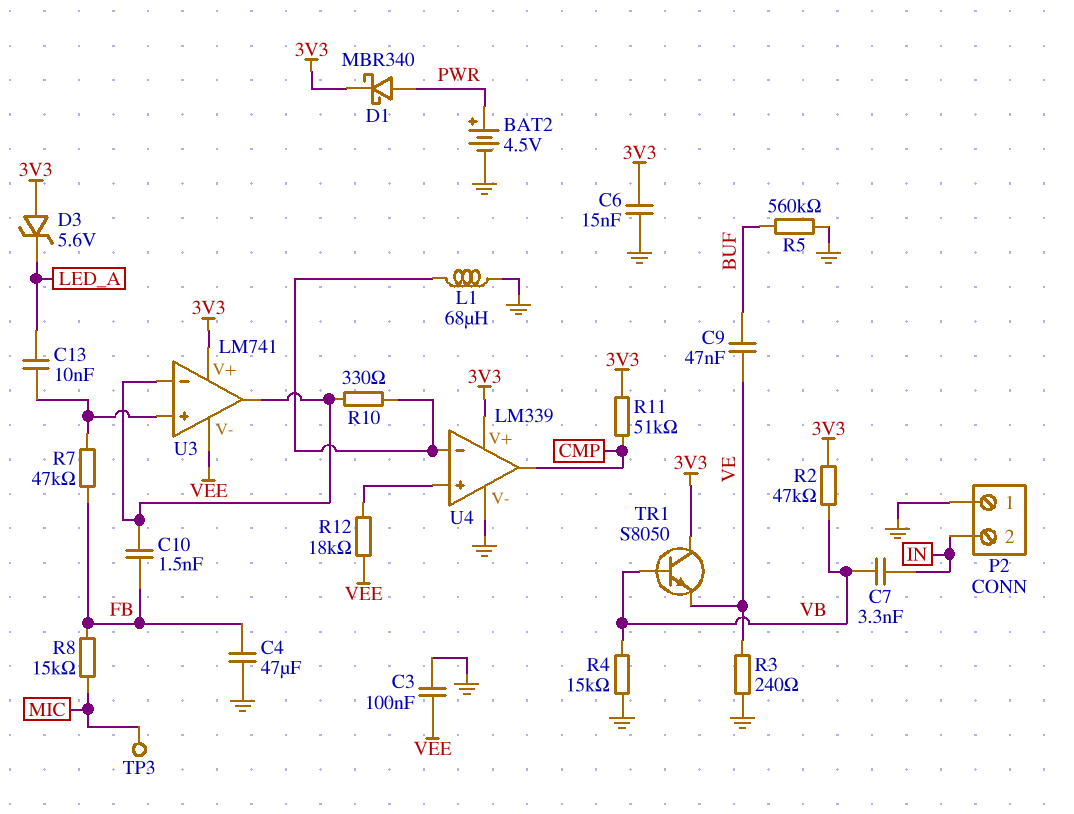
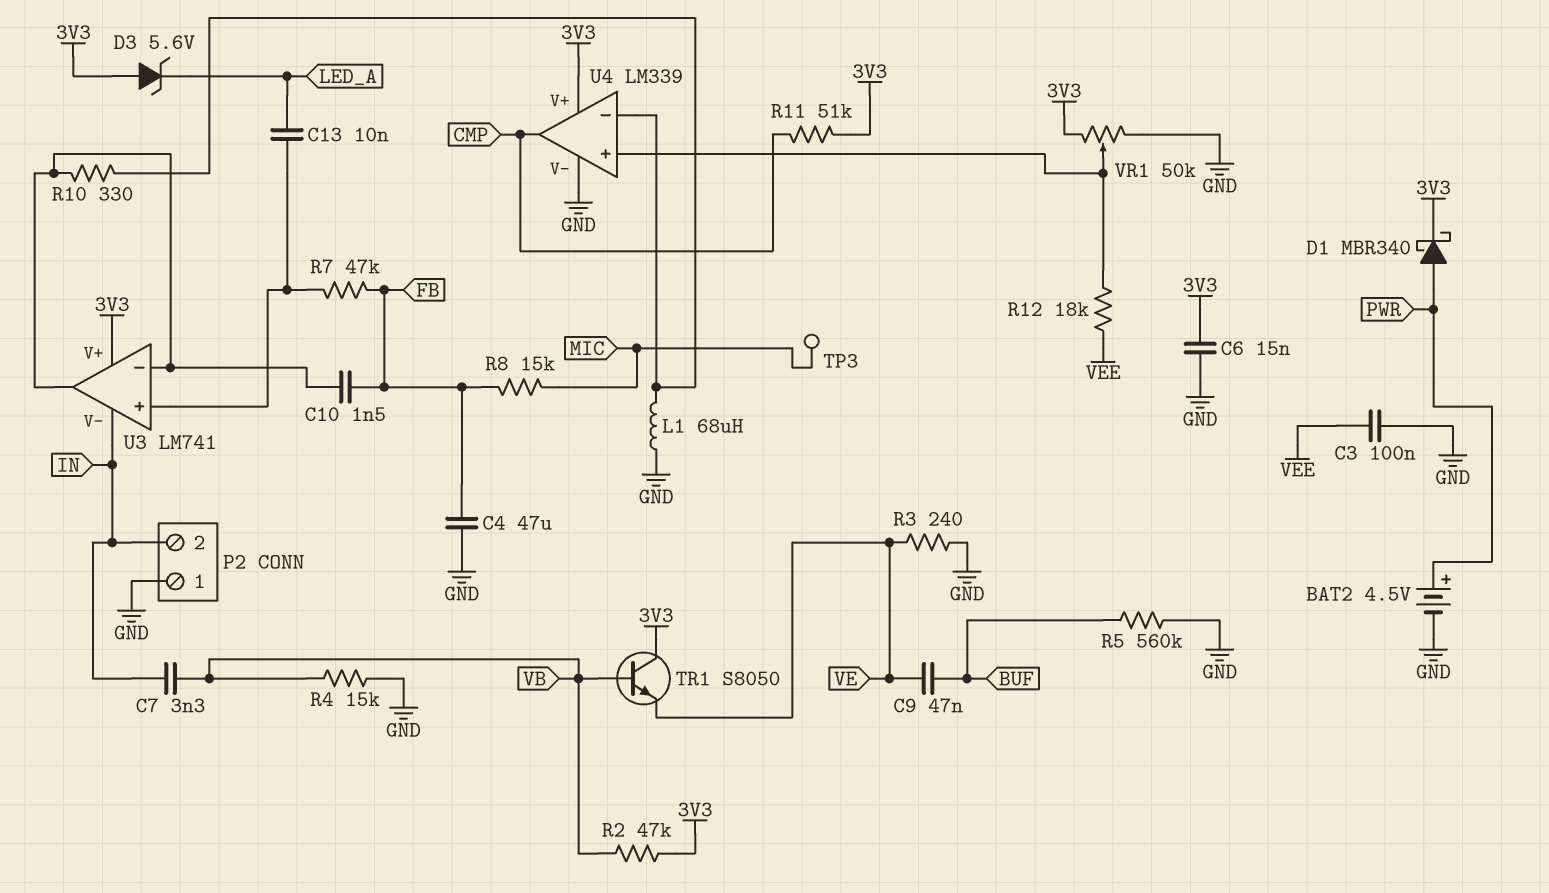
U3 pin V-: VEE -> IN
VR1: none -> 50k (3V3, GND, wiper U4/in+)

